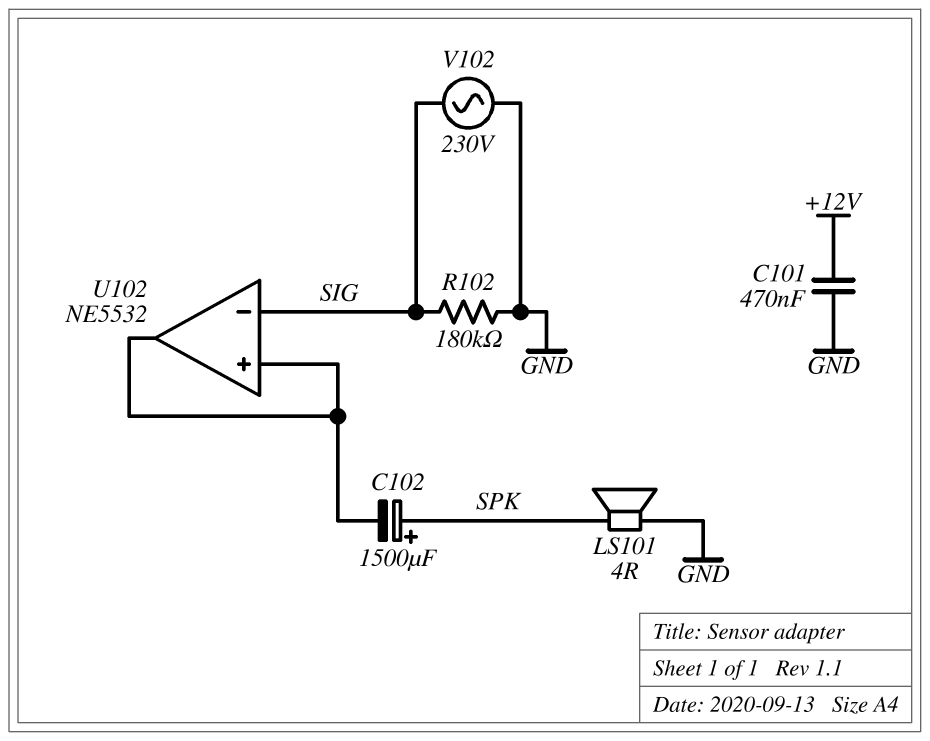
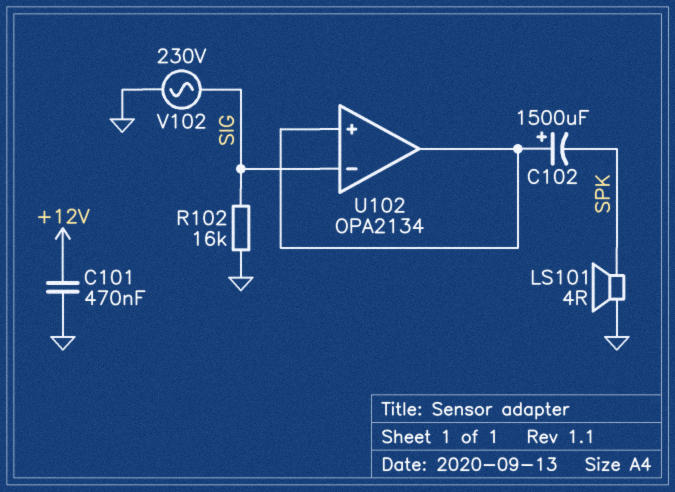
C102: 1500uF (plus SPK, minus U102/in+) -> 1500uF (plus U102/in+, minus SPK)
R102: 180k (GND, SIG) -> 16k (GND, SIG)
U102: NE5532 -> OPA2134

